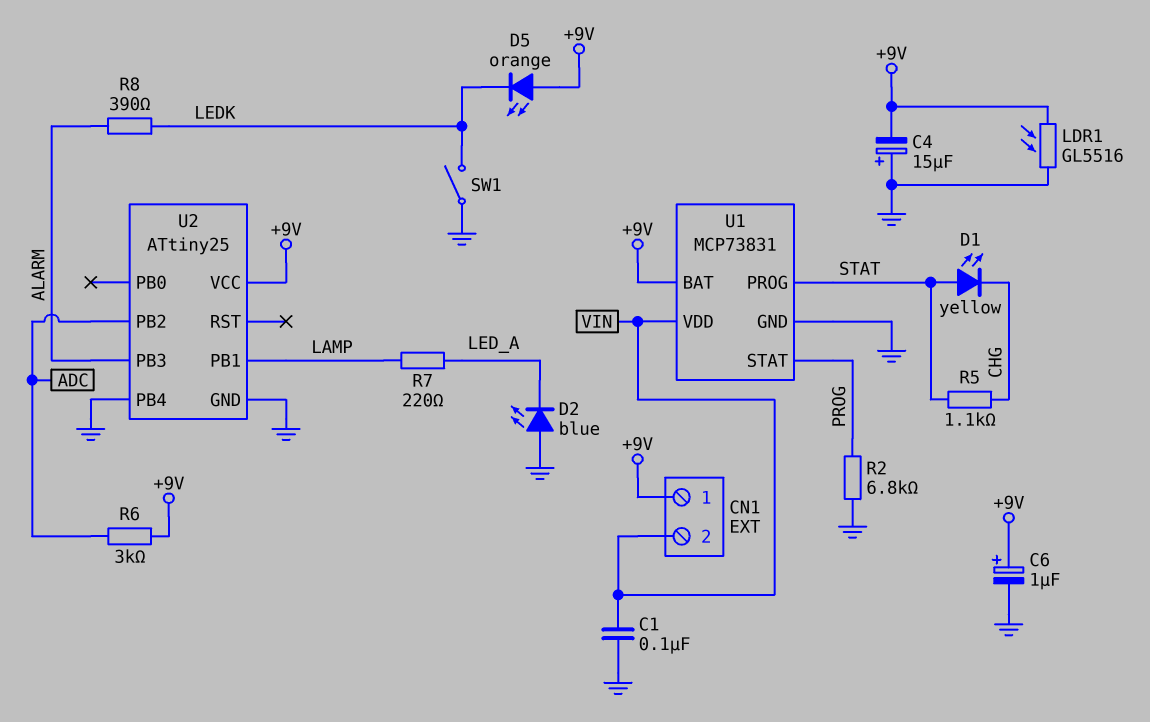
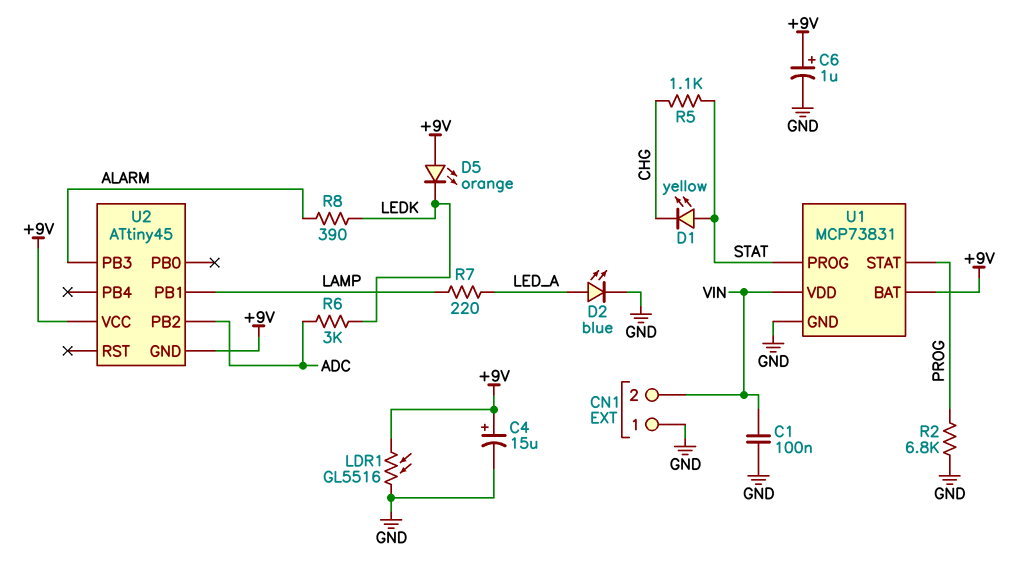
C4: 15uF (plus GND, minus +9V) -> 15uF (plus +9V, minus GND)
CN1 pin 1: +9V -> GND
D2: LED blue (A GND, K LED_A) -> LED blue (A LED_A, K GND)
R6: 3k (+9V, ADC) -> 3k (ADC, LEDK)
SW1: switch (GND, LEDK) -> none
U2: ATtiny25 -> ATtiny45
U2 pin GND: GND -> +9V
U2 pin PB4: GND -> none

